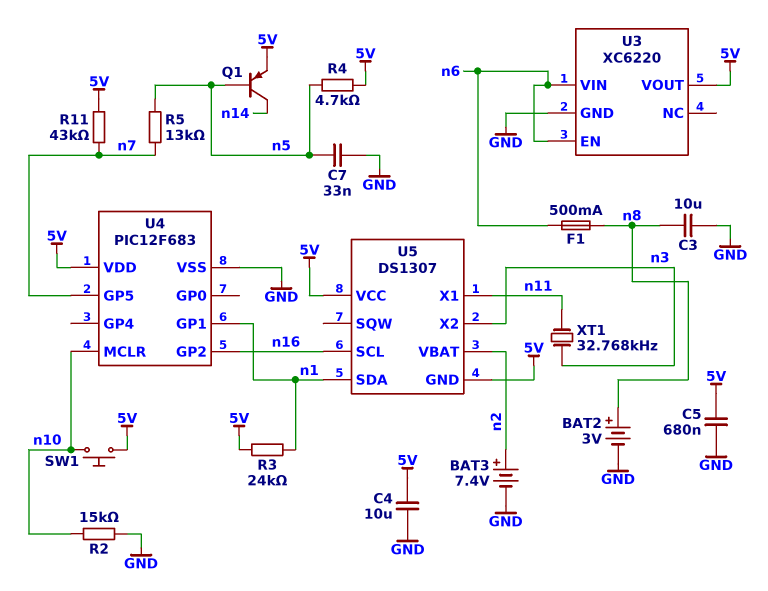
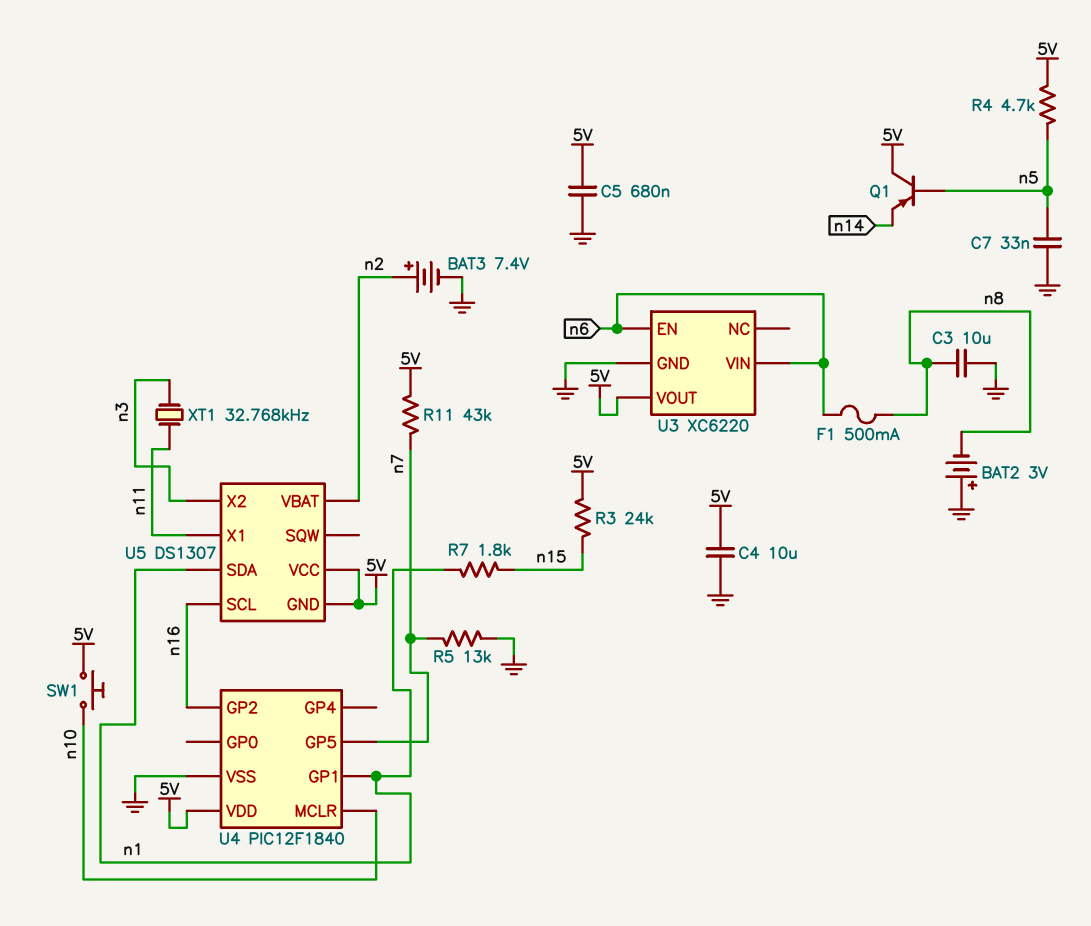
BAT2: 3V (plus n8, minus GND) -> 3V (plus GND, minus n8)
Q1: PNP (B n5, C n14, E 5V) -> PNP (B n5, C 5V, E n14)
R2: 15k (GND, n10) -> none
R3: 24k (5V, n1) -> 24k (5V, n15)
R5: 13k (n5, n7) -> 13k (GND, n7)
R7: none -> 1.8k (n1, n15)
U4: PIC12F683 -> PIC12F1840

